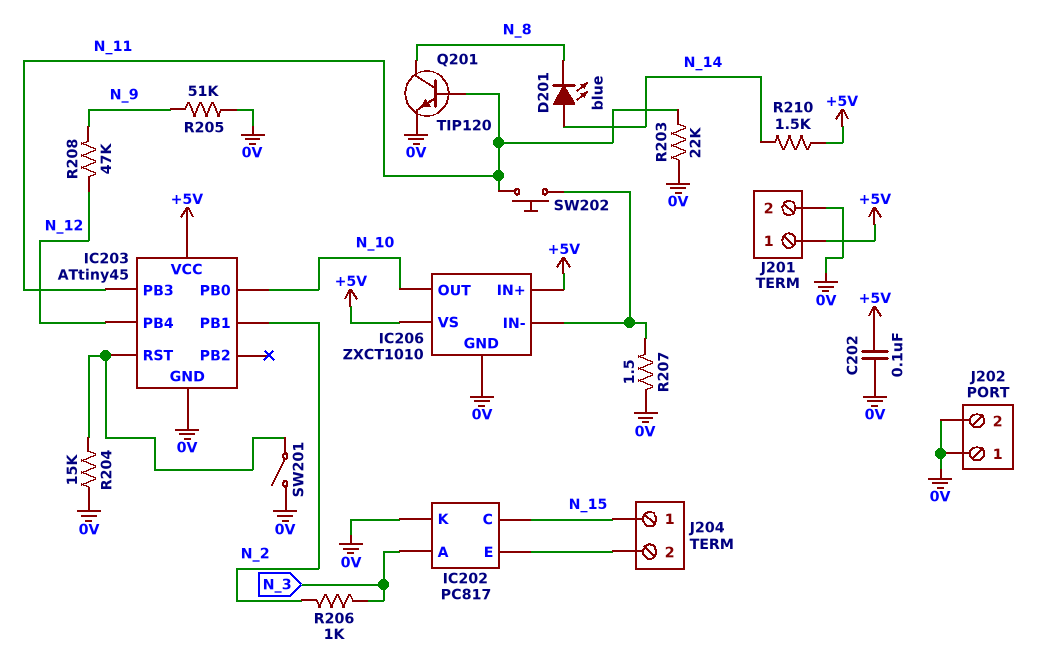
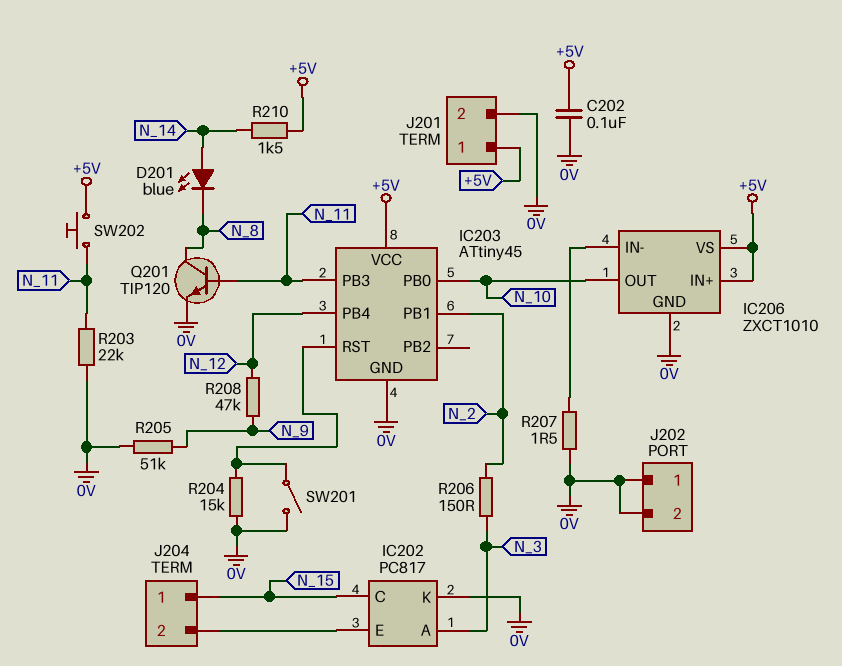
R206: 1k (N_2, N_3) -> 150 (N_2, N_3)
SW202: button (IC206/IN-, N_11) -> button (+5V, N_11)

